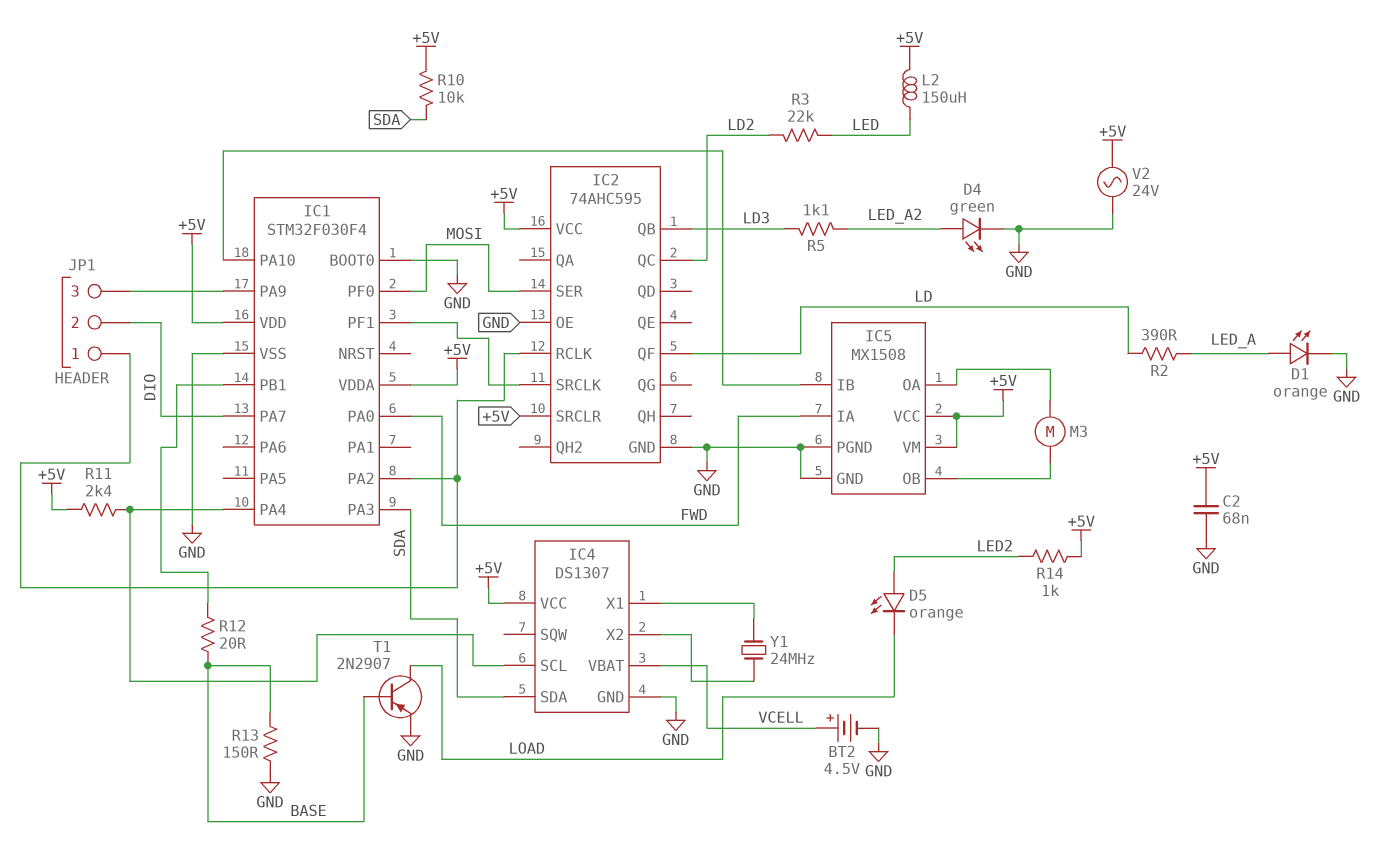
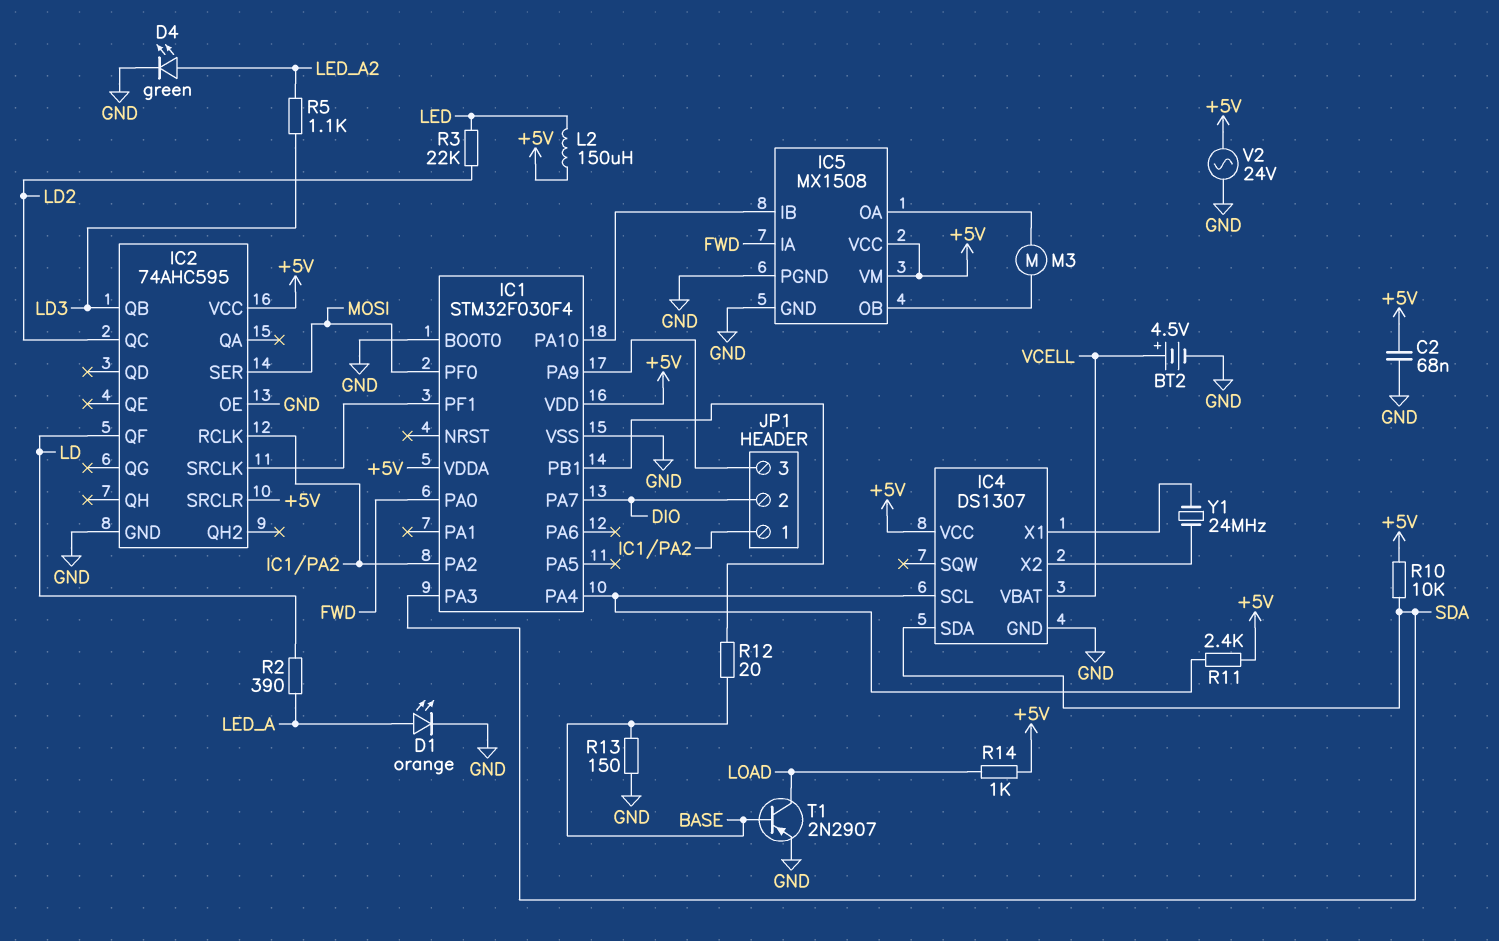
D5: LED orange (A LED2, K LOAD) -> none
R14: 1k (+5V, LED2) -> 1k (+5V, LOAD)

